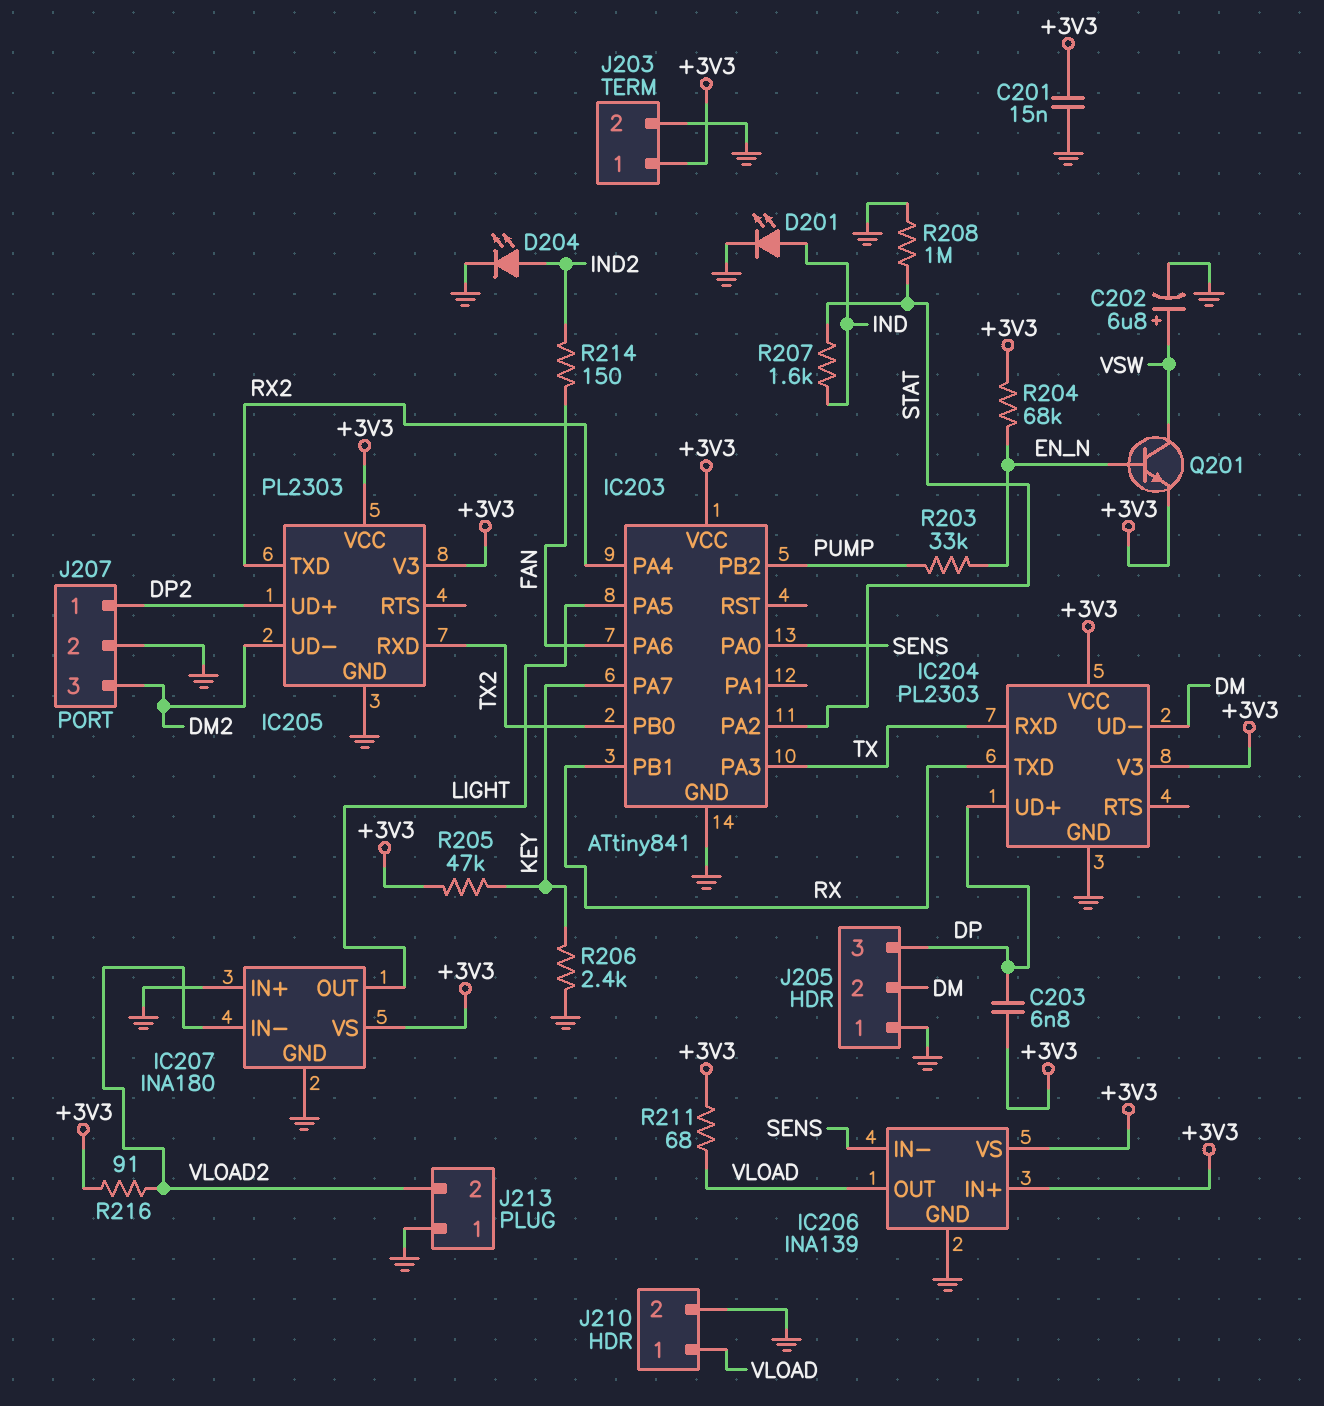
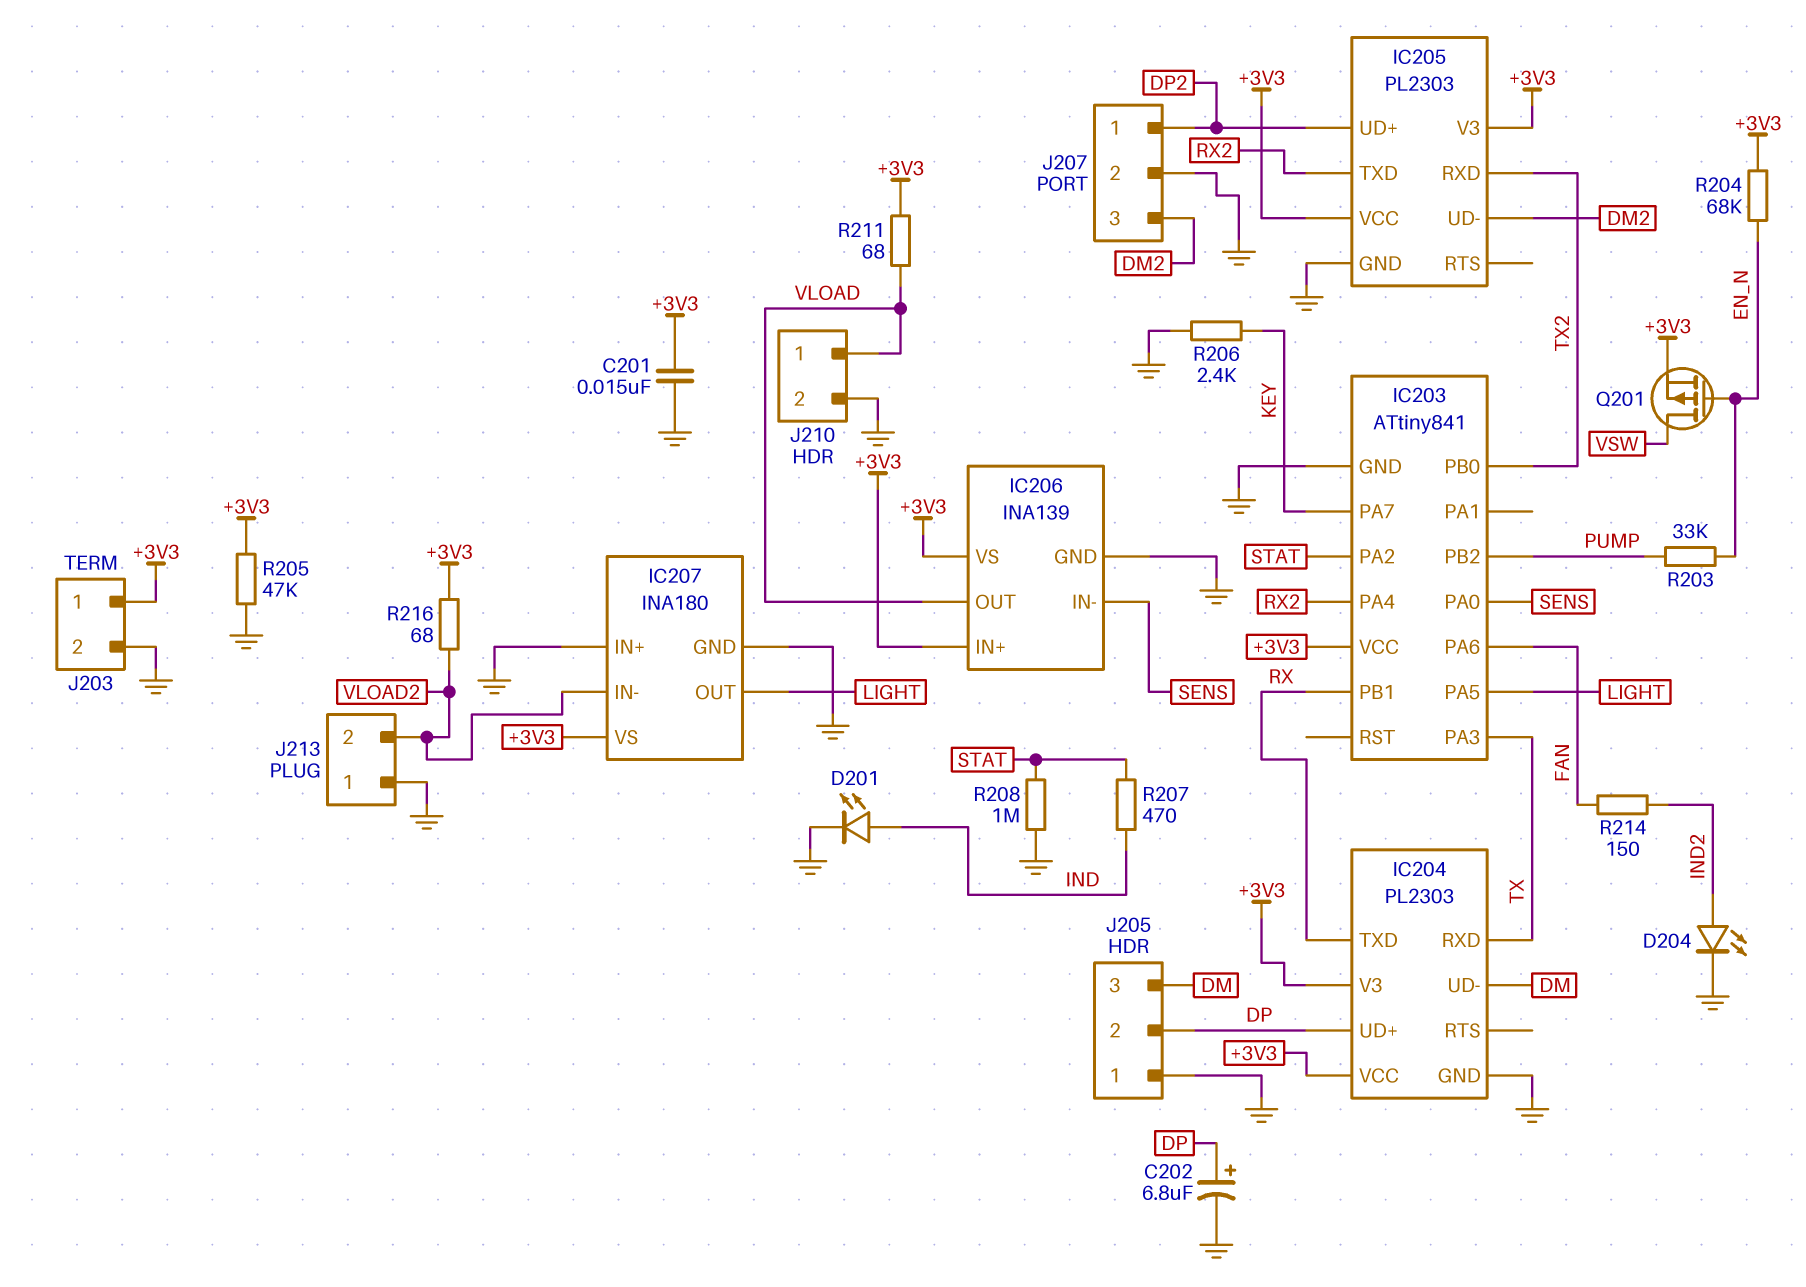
C202: 6.8uF (plus VSW, minus GND) -> 6.8uF (plus DP, minus GND)
C203: 6.8nF (+3V3, DP) -> none
J205 pin 2: DM -> DP
J205 pin 3: DP -> DM
Q201: NPN (B EN_N, C VSW, E +3V3) -> PMOS (G EN_N, D VSW, S +3V3)
R205: 47k (+3V3, KEY) -> 47k (+3V3, GND)
R207: 1.6k (IND, STAT) -> 470 (IND, STAT)
R216: 91 (+3V3, VLOAD2) -> 68 (+3V3, VLOAD2)

